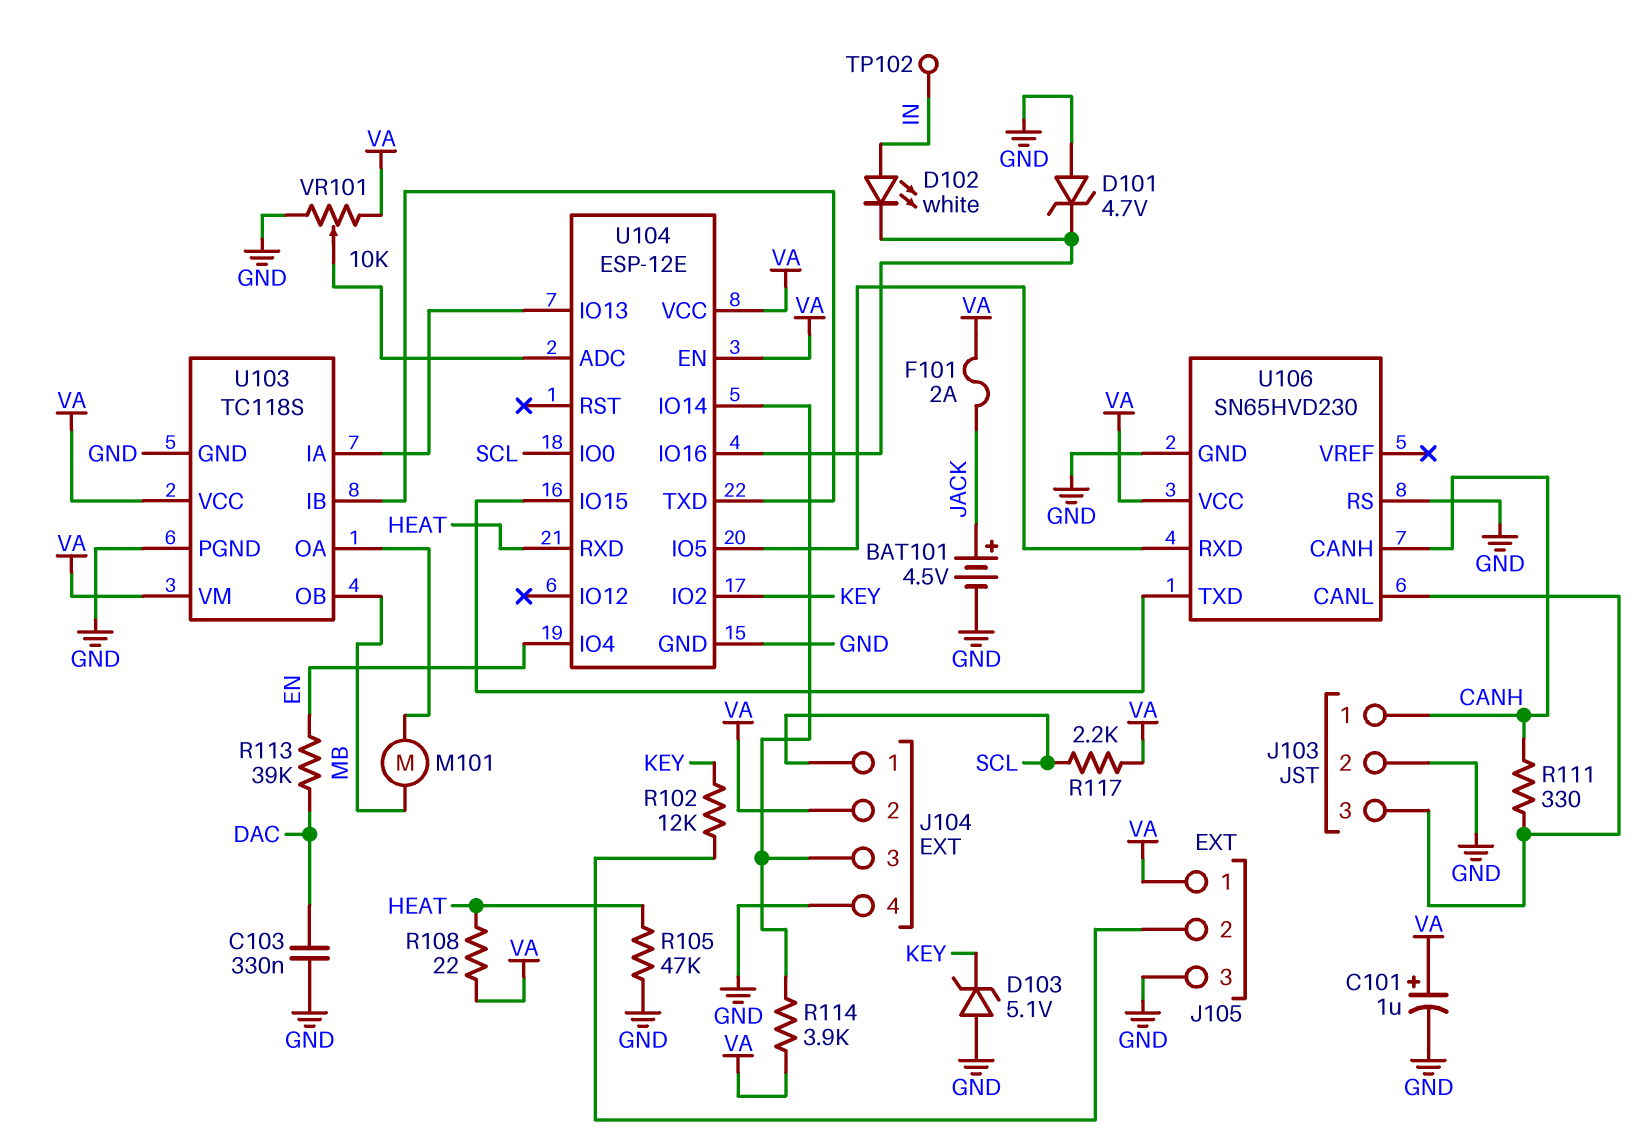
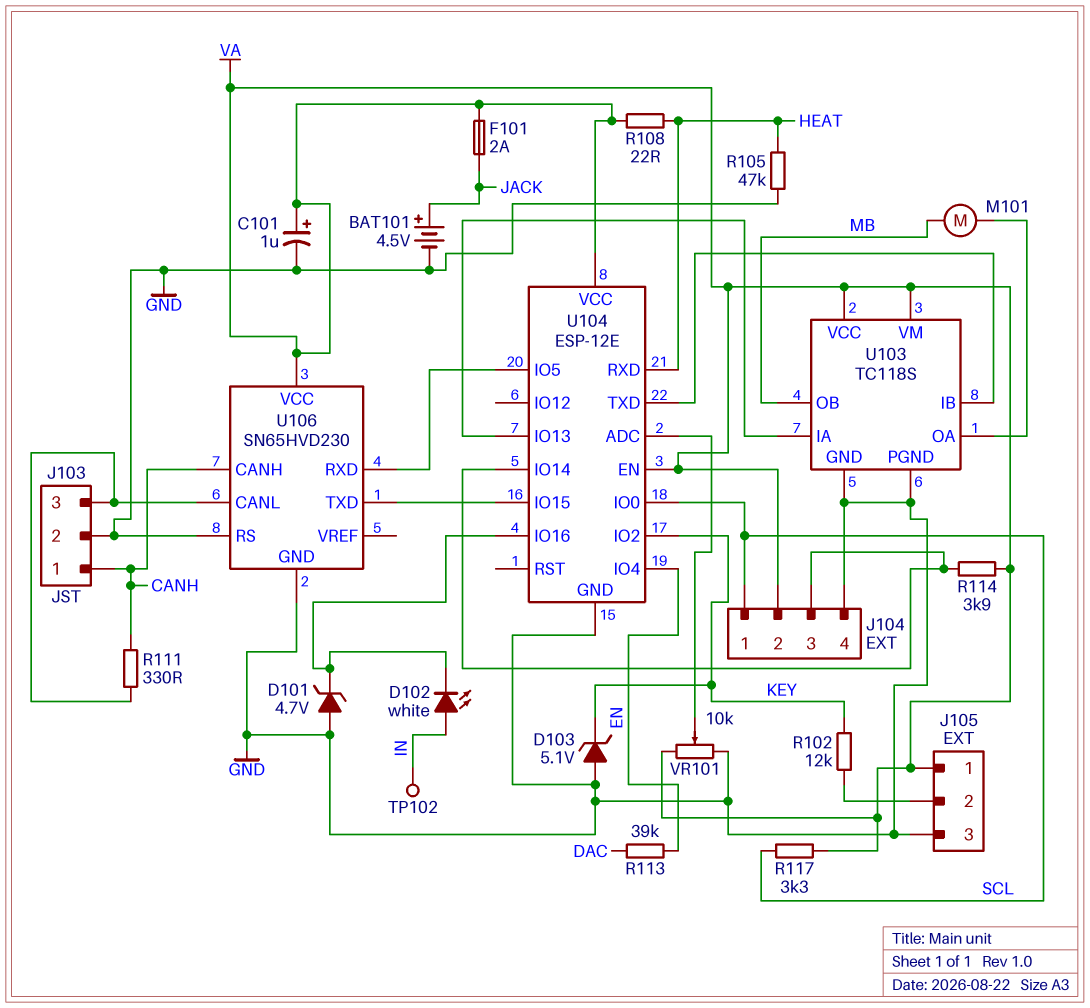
C103: 330nF (DAC, GND) -> none
R117: 2.2k (SCL, VA) -> 3.3k (SCL, VA)

